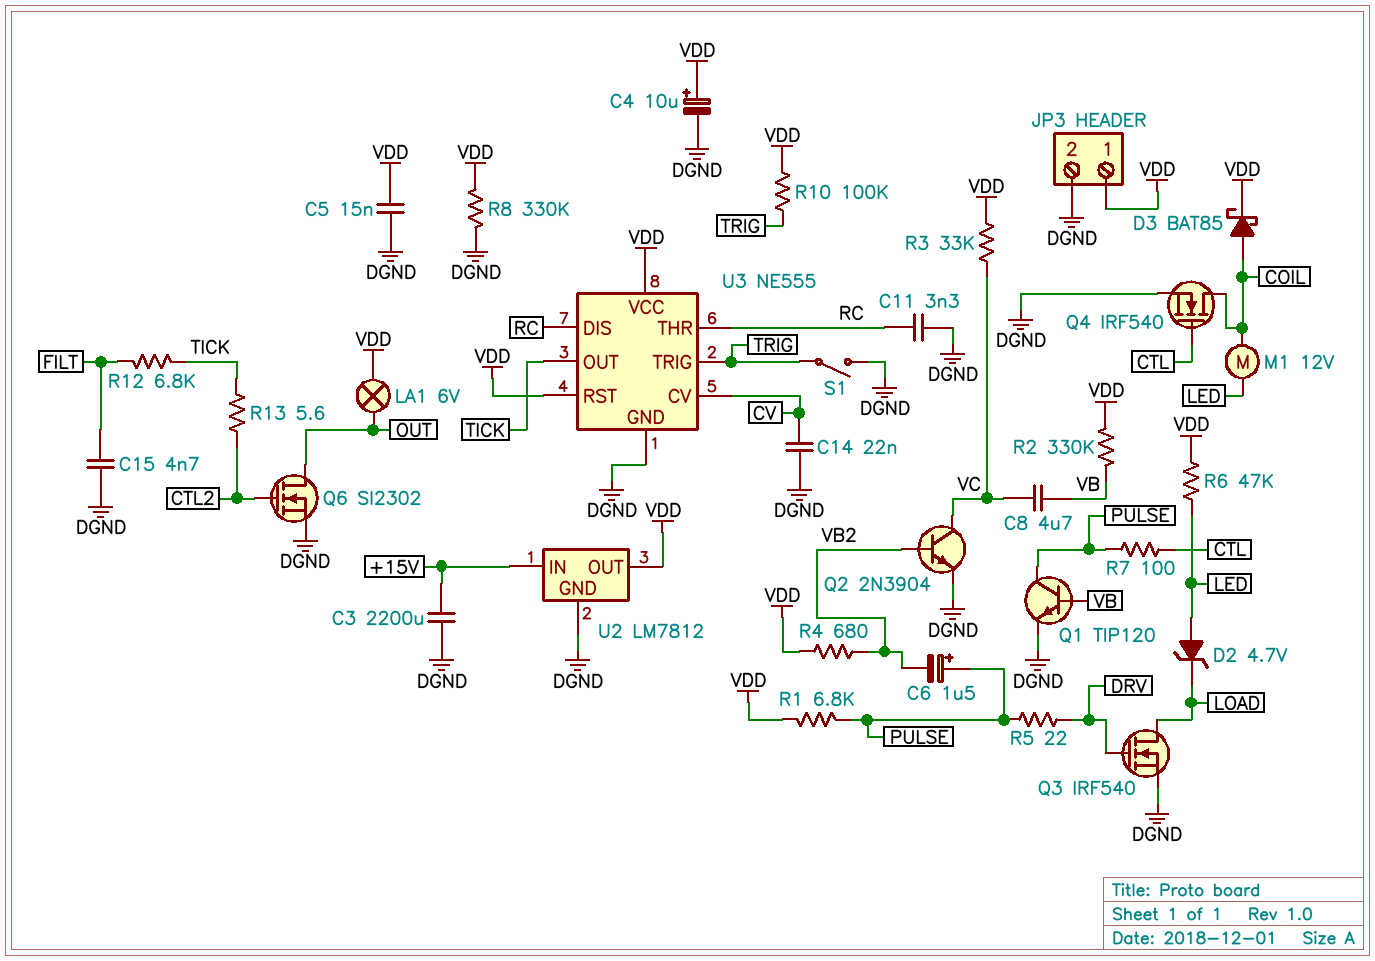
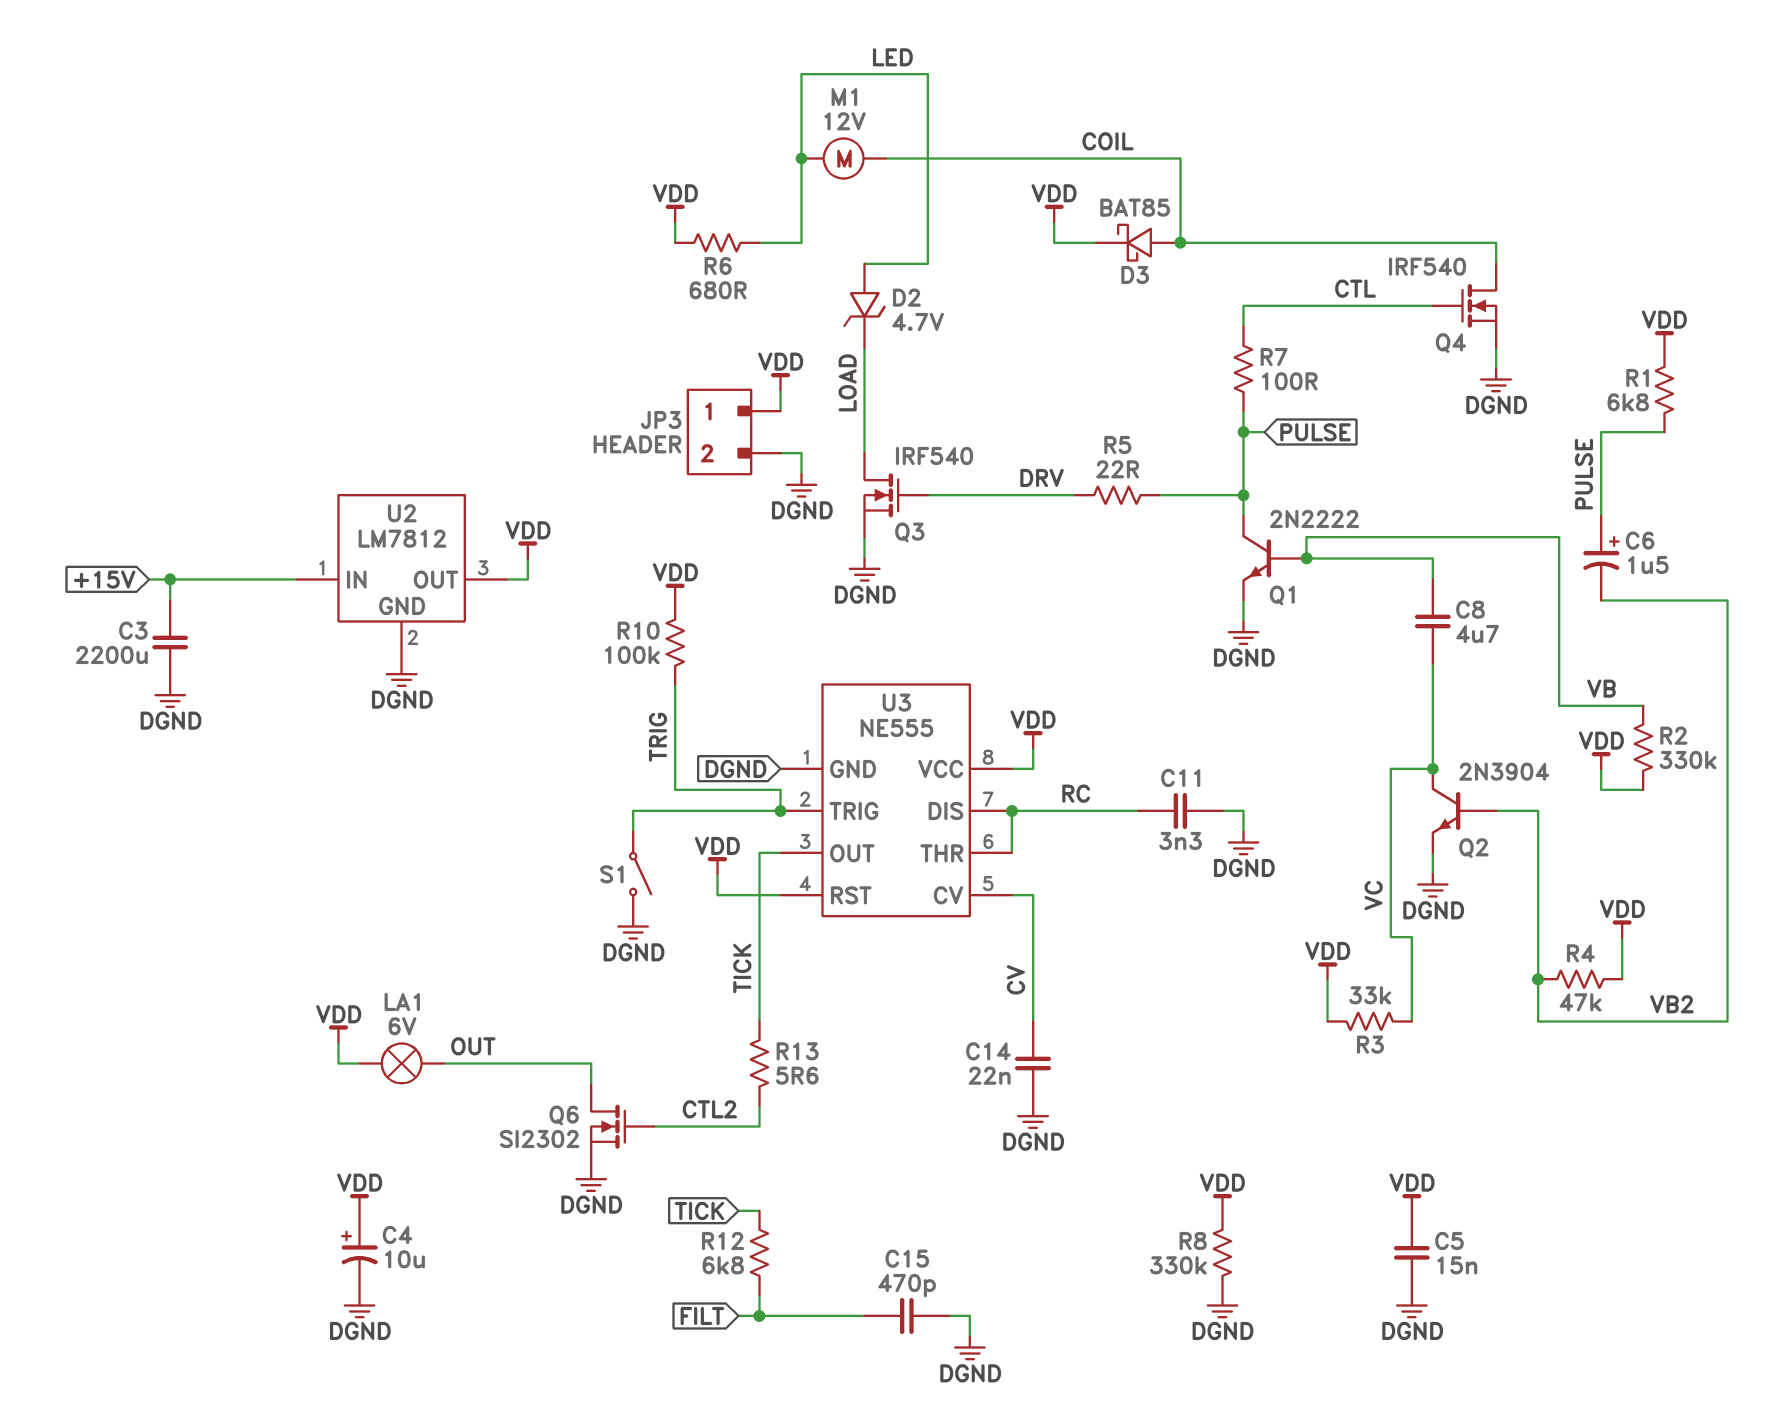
C15: 4.7nF (DGND, FILT) -> 470pF (DGND, FILT)
Q1: NPN TIP120 (B VB, C PULSE, E DGND) -> NPN 2N2222 (B VB, C PULSE, E DGND)
R4: 680 (VB2, VDD) -> 47k (VB2, VDD)
R6: 47k (LED, VDD) -> 680 (LED, VDD)

